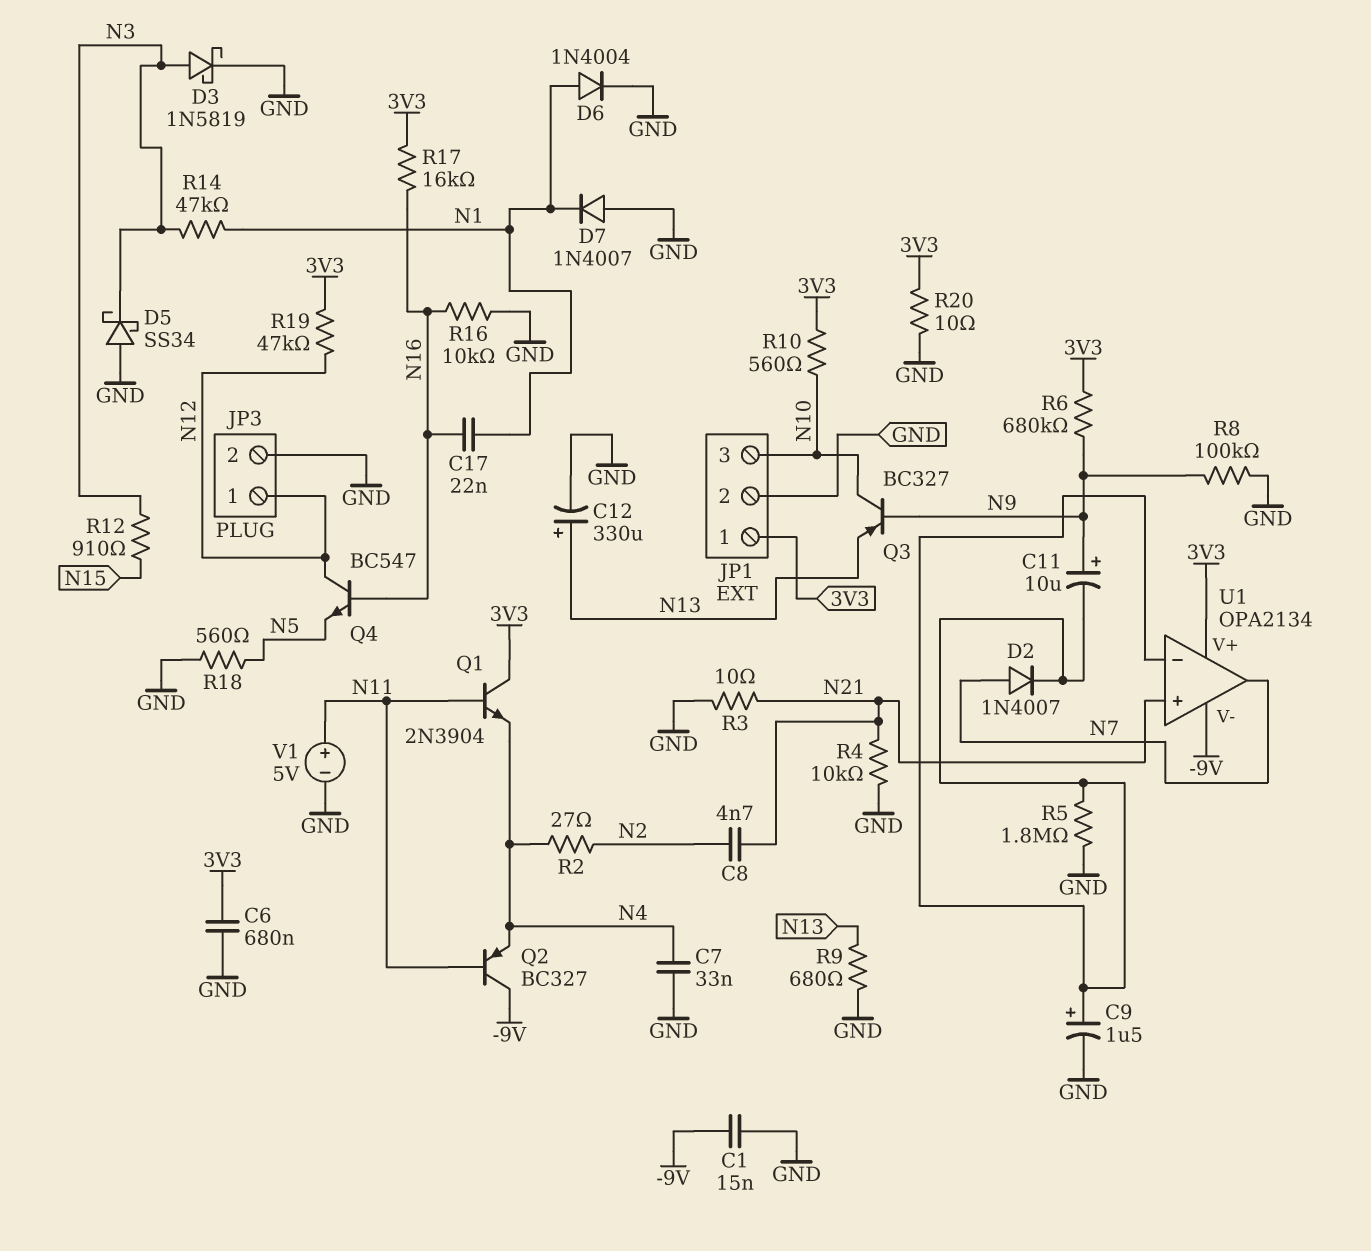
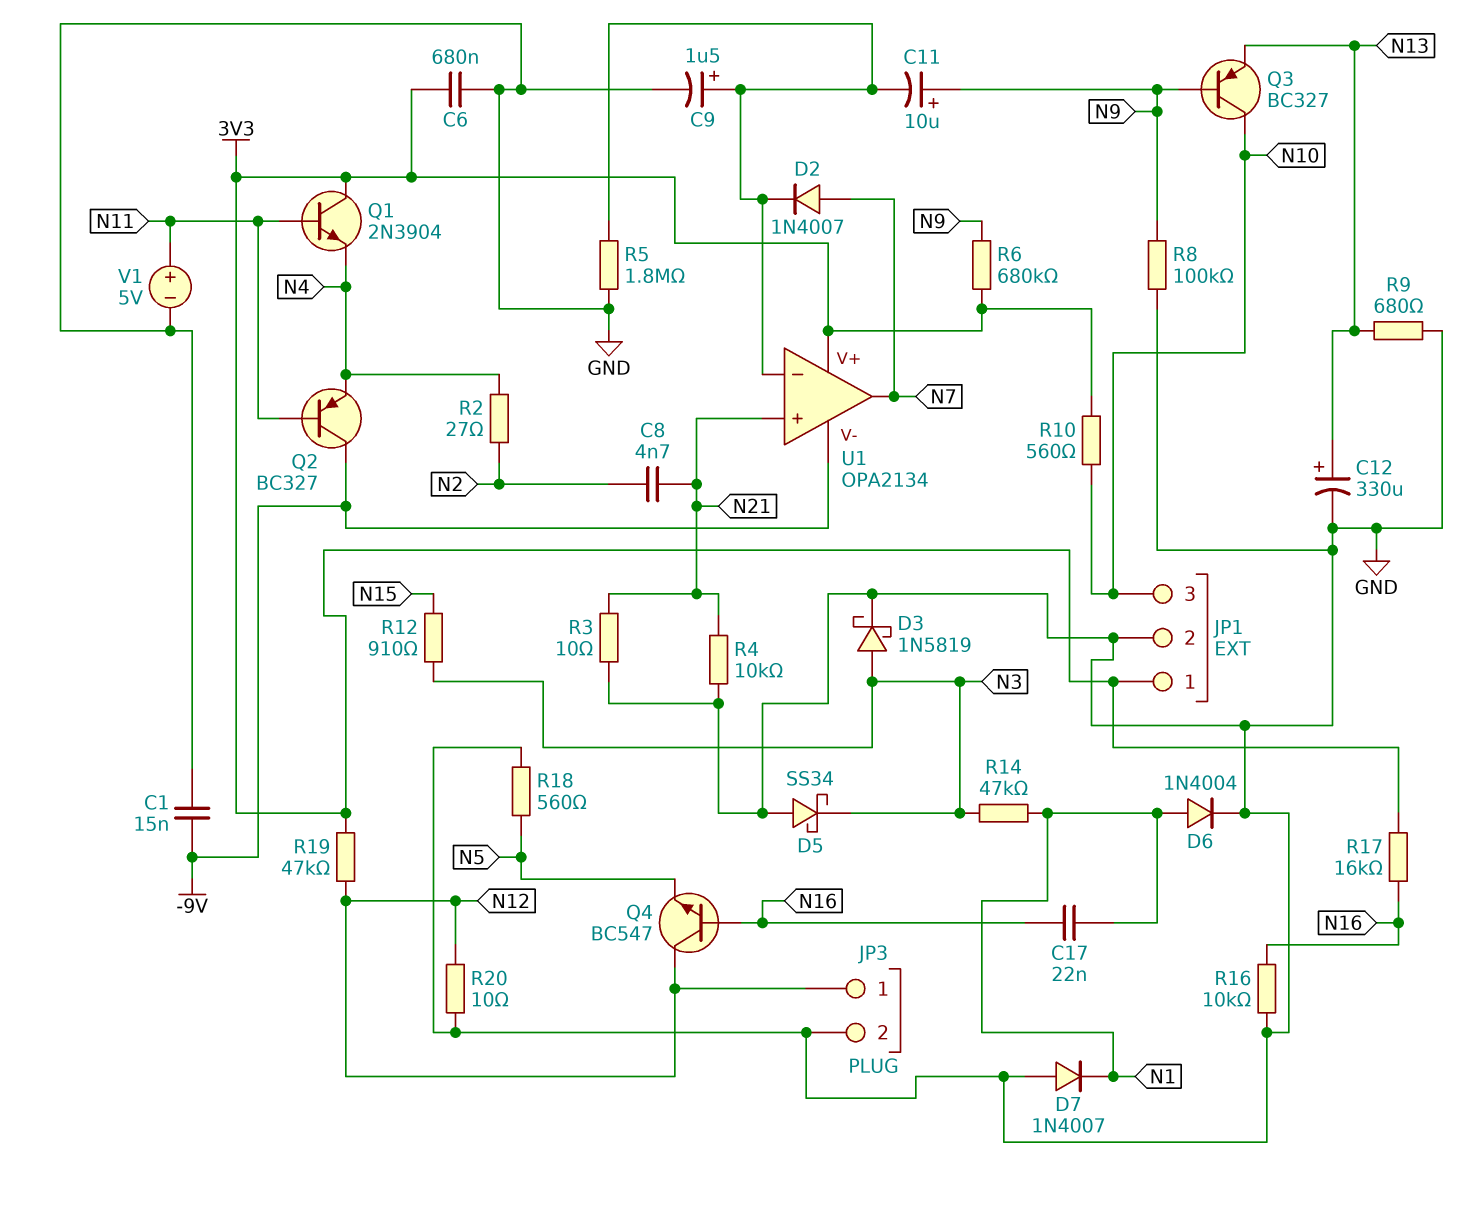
C7: 33nF (GND, N4) -> none
R20: 10 (3V3, GND) -> 10 (GND, N12)

